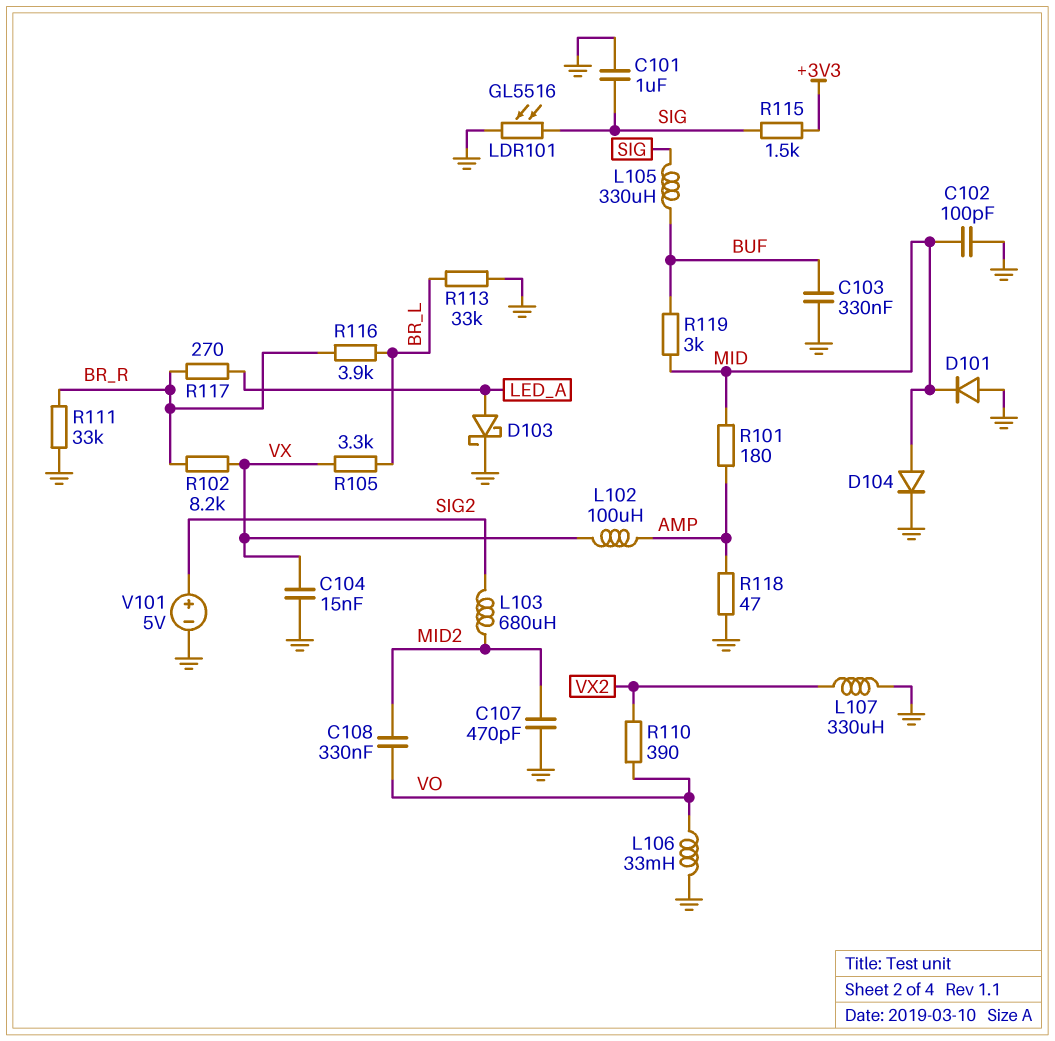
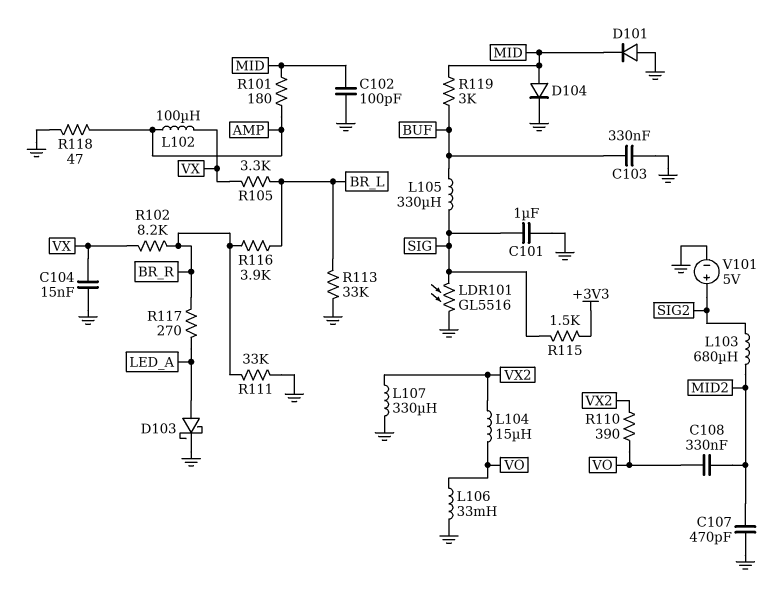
L104: none -> 15uH (VO, VX2)

